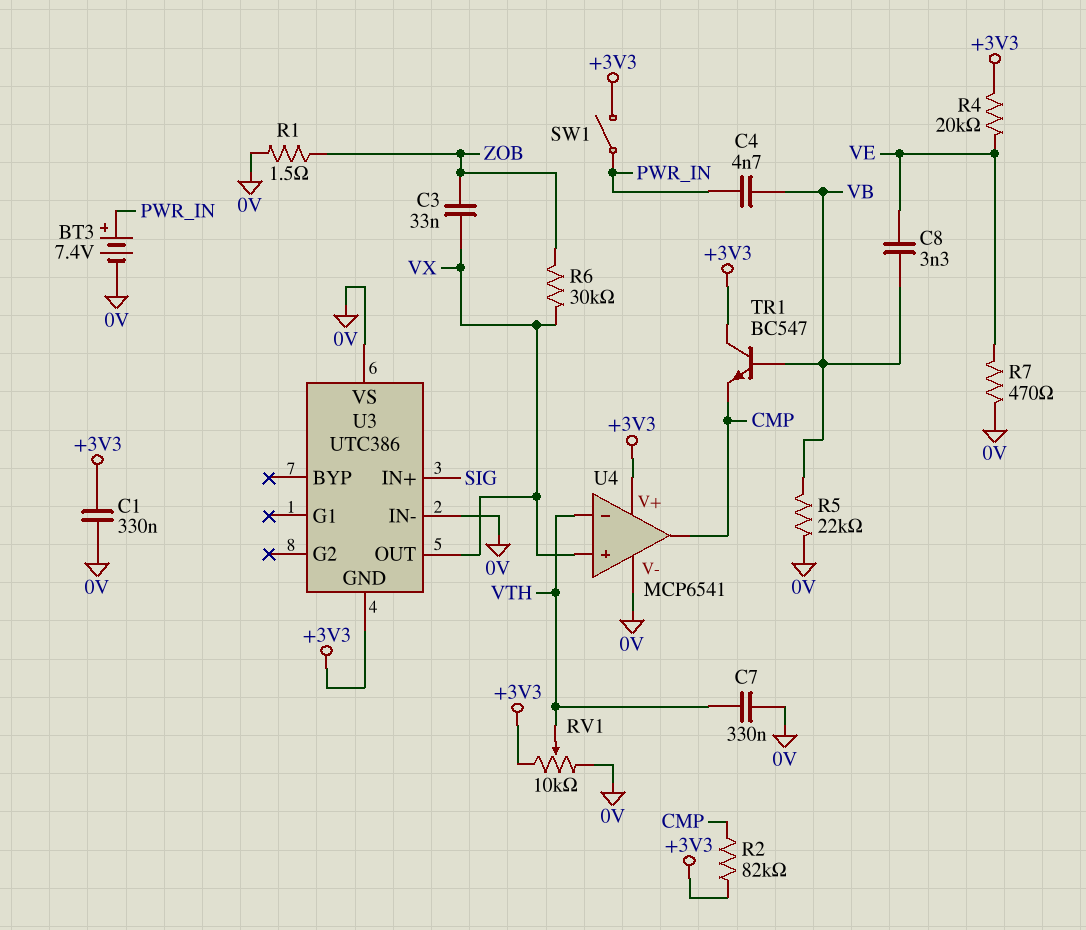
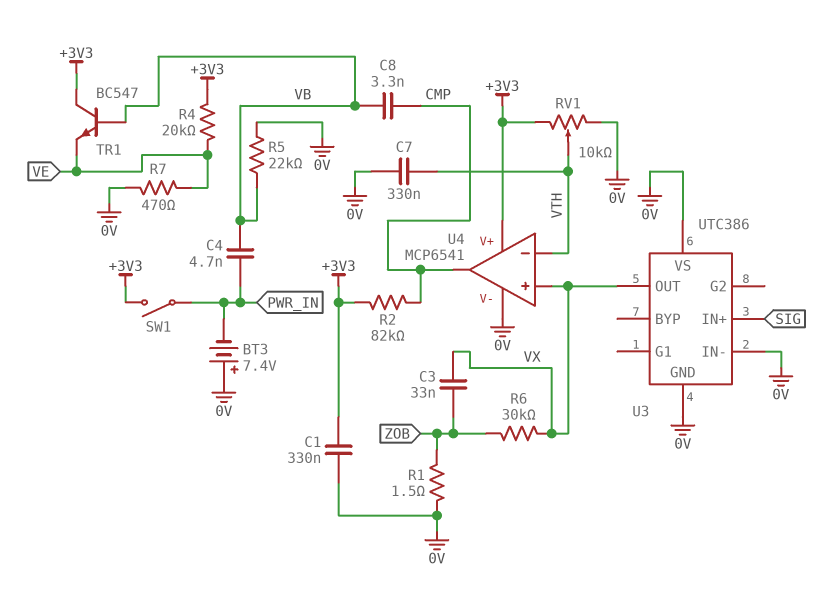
BT3: 7.4V (plus PWR_IN, minus 0V) -> 7.4V (plus 0V, minus PWR_IN)
C8: 3.3nF (VB, VE) -> 3.3nF (CMP, VB)
TR1: NPN BC547 (B VB, C +3V3, E CMP) -> NPN BC547 (B VB, C +3V3, E VE)
U3 pin GND: +3V3 -> 0V

